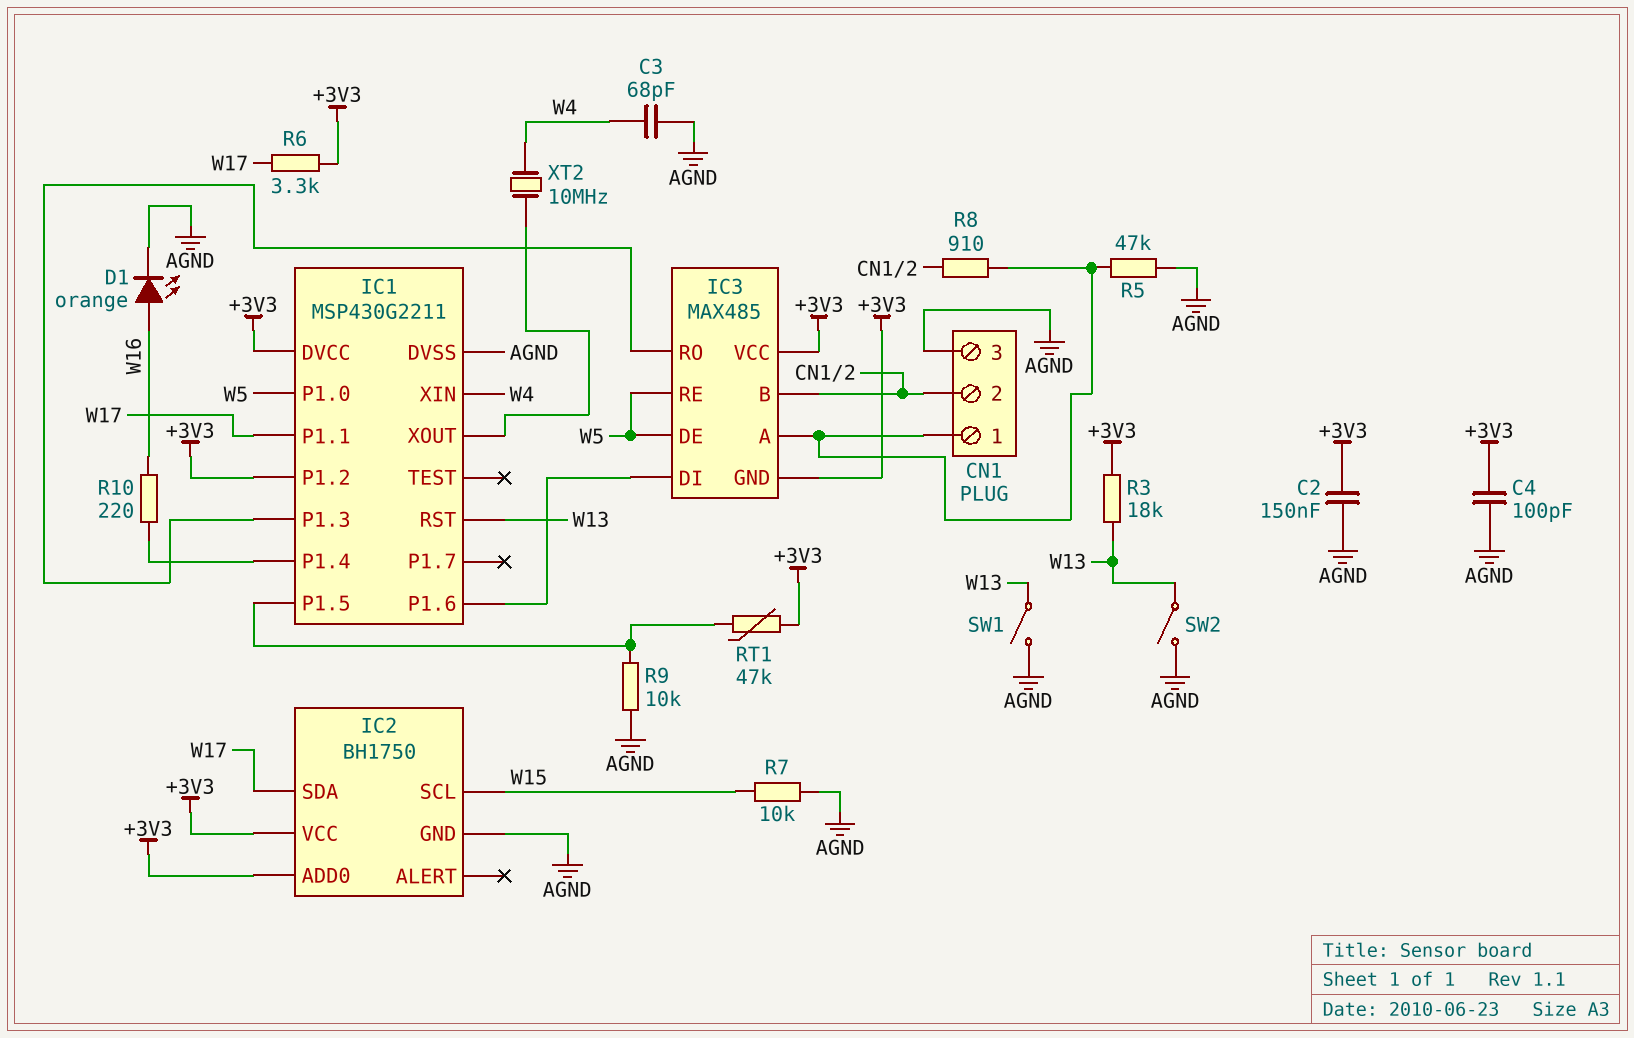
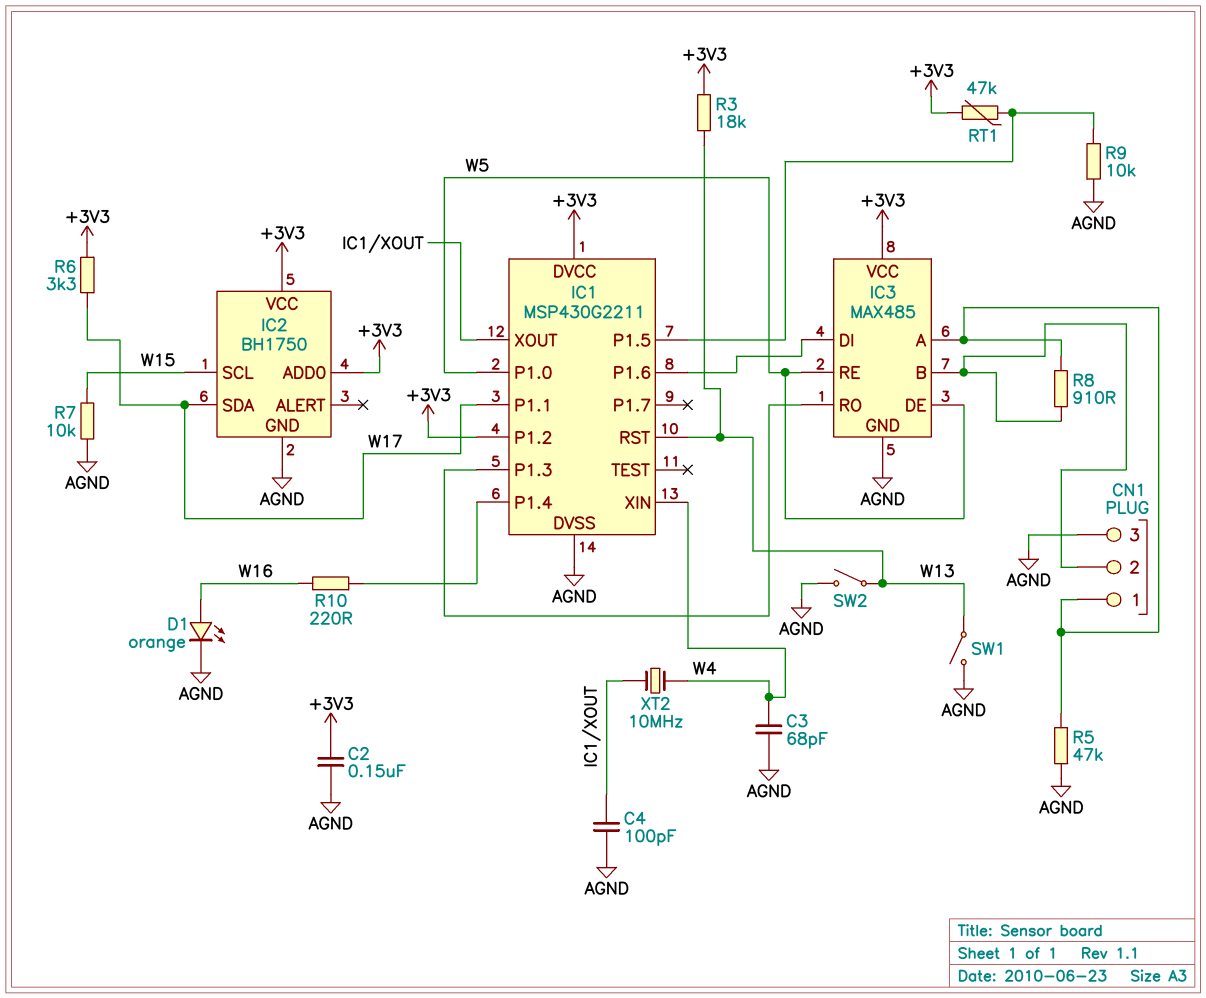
C4: 100pF (+3V3, AGND) -> 100pF (AGND, IC1/XOUT)
IC3 pin GND: +3V3 -> AGND

